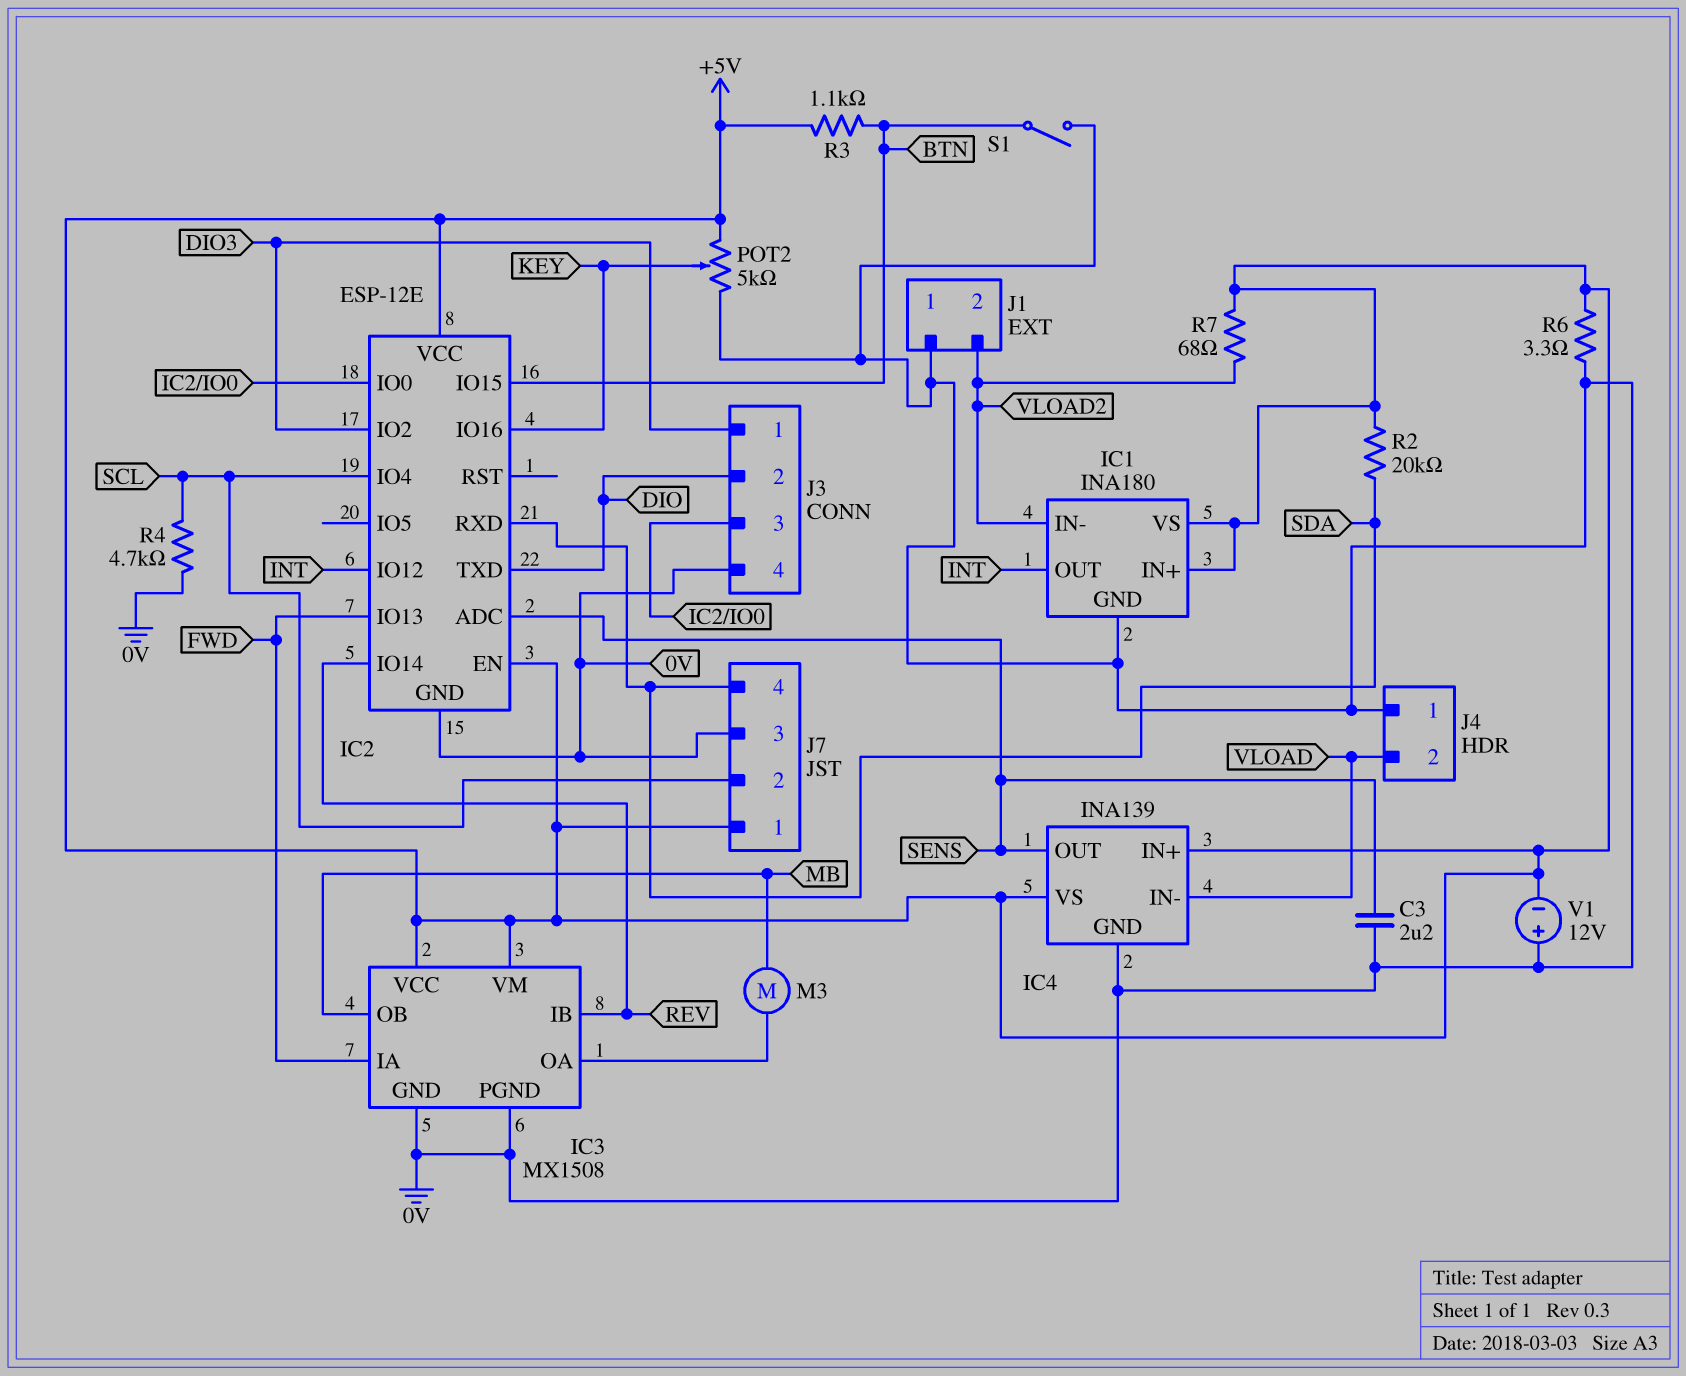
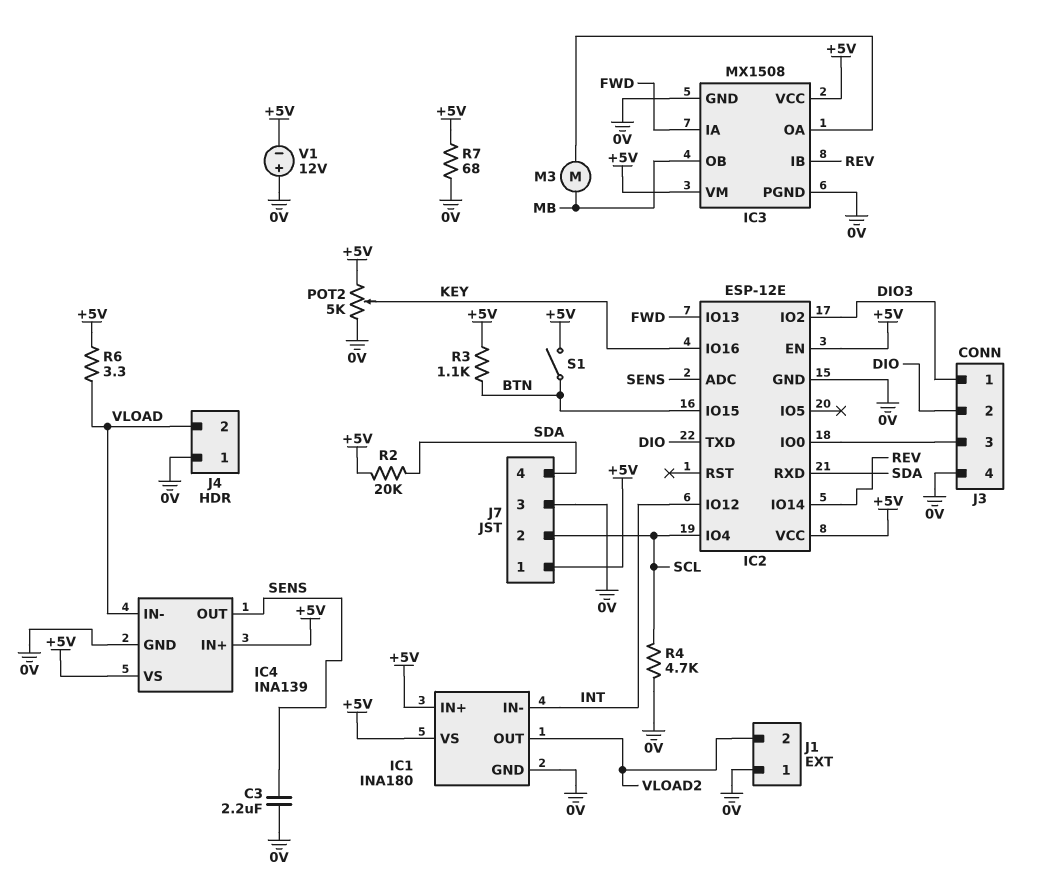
IC1 pin IN-: VLOAD2 -> INT
IC1 pin OUT: INT -> VLOAD2
R6: 3.3 (+5V, 0V) -> 3.3 (+5V, VLOAD)
R7: 68 (+5V, VLOAD2) -> 68 (+5V, 0V)
S1: switch (0V, BTN) -> switch (+5V, BTN)

